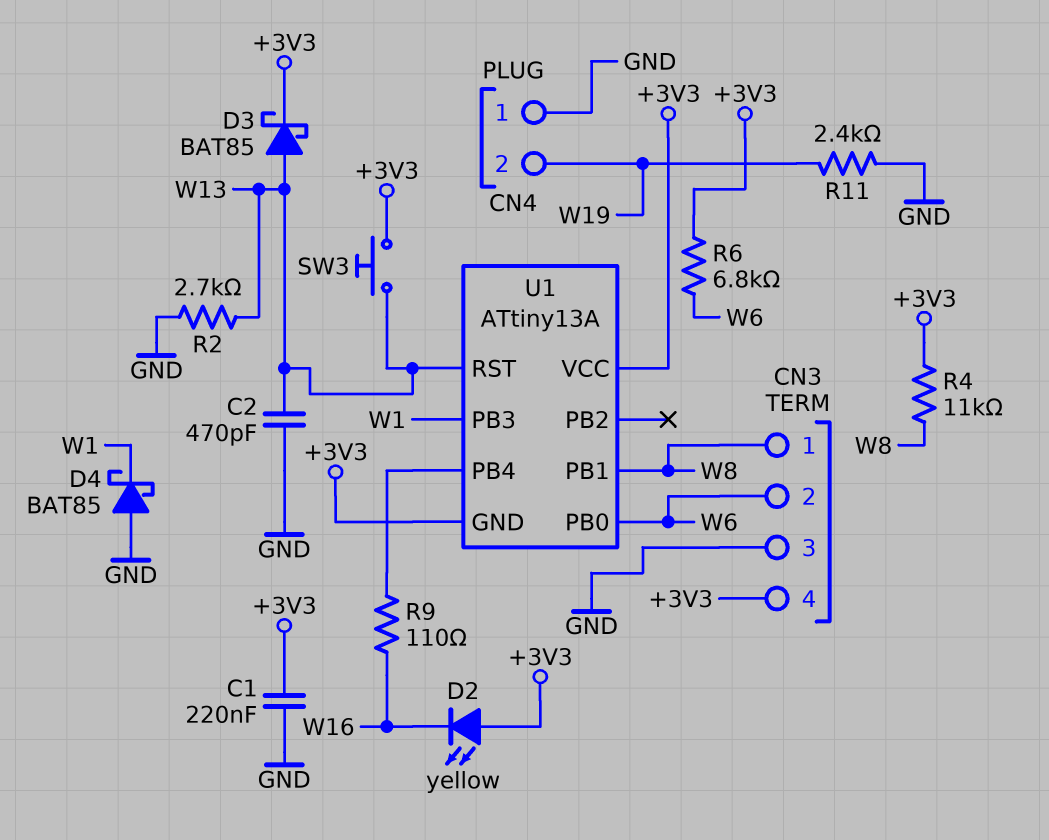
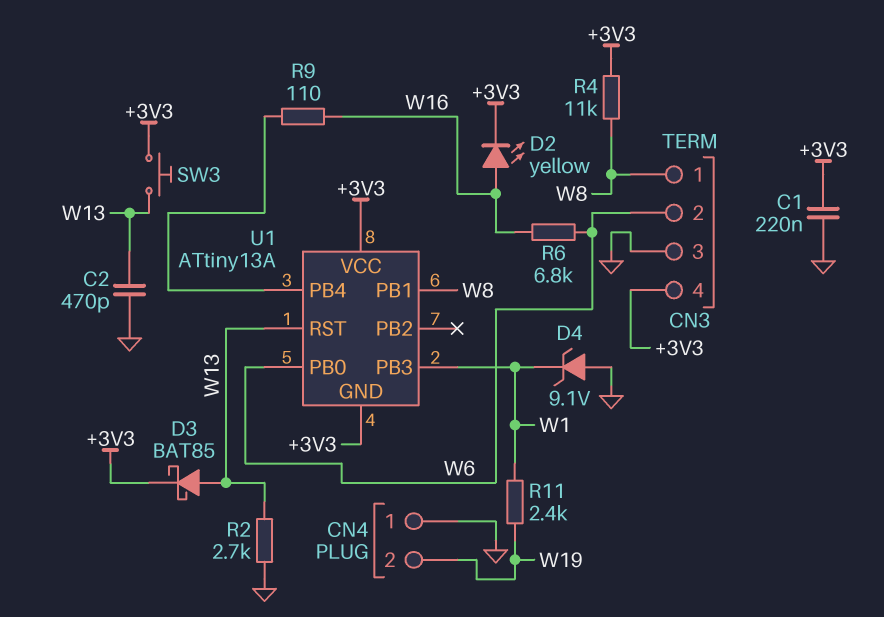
D2: LED yellow (A +3V3, K W16) -> LED yellow (A W16, K +3V3)
D4: schottky BAT85 (A GND, K W1) -> zener 9.1V (A GND, K W1)
R6: 6.8k (+3V3, W6) -> 6.8k (W6, W16)
R11: 2.4k (GND, W19) -> 2.4k (W1, W19)

